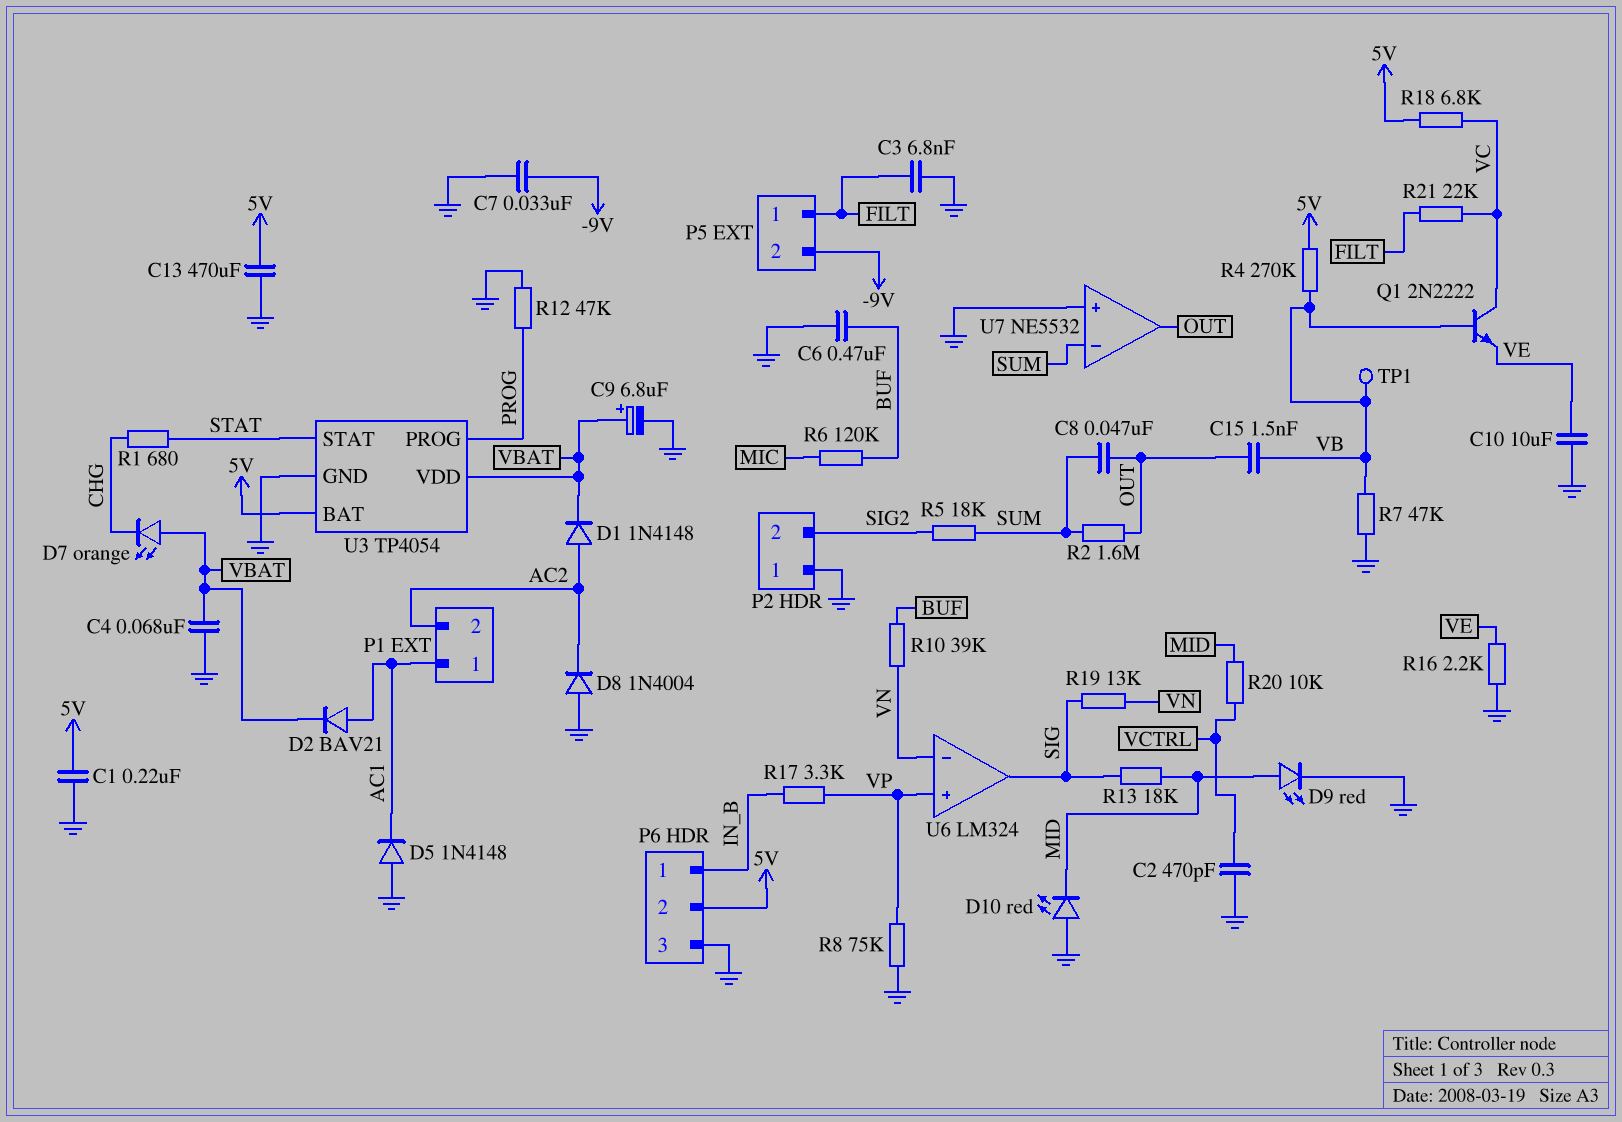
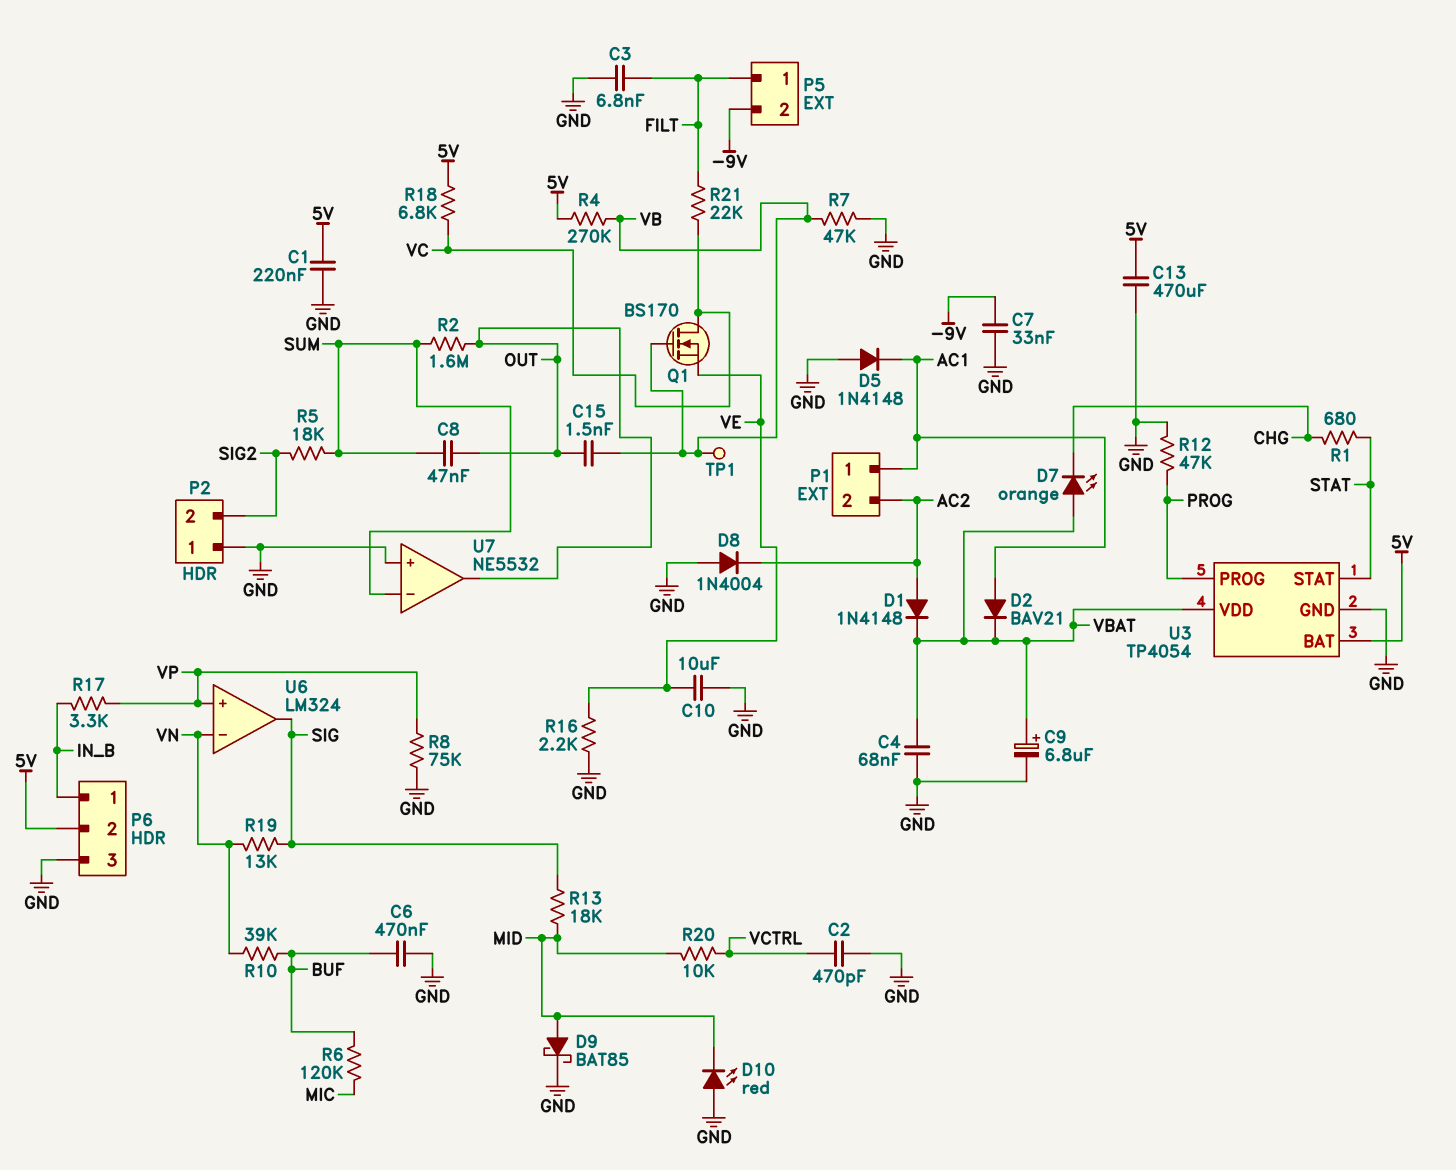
D9: LED red (A MID, K GND) -> schottky BAT85 (A MID, K GND)
Q1: NPN 2N2222 (B VB, C VC, E VE) -> NMOS BS170 (G VB, D VC, S VE)

